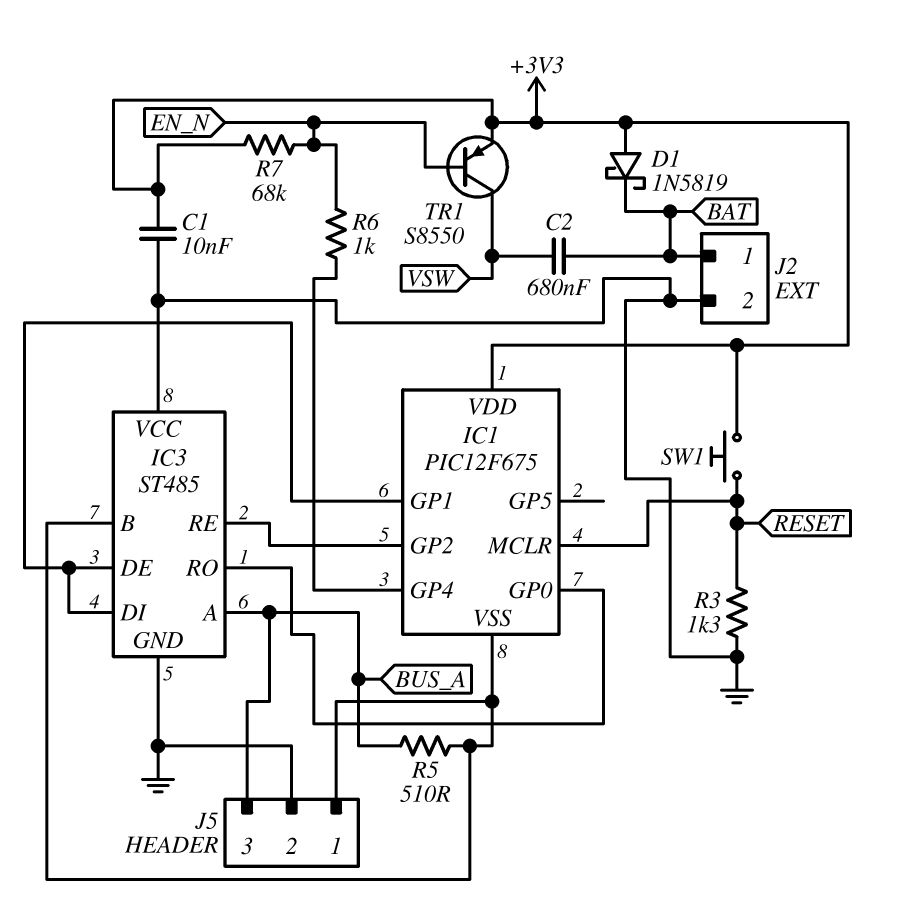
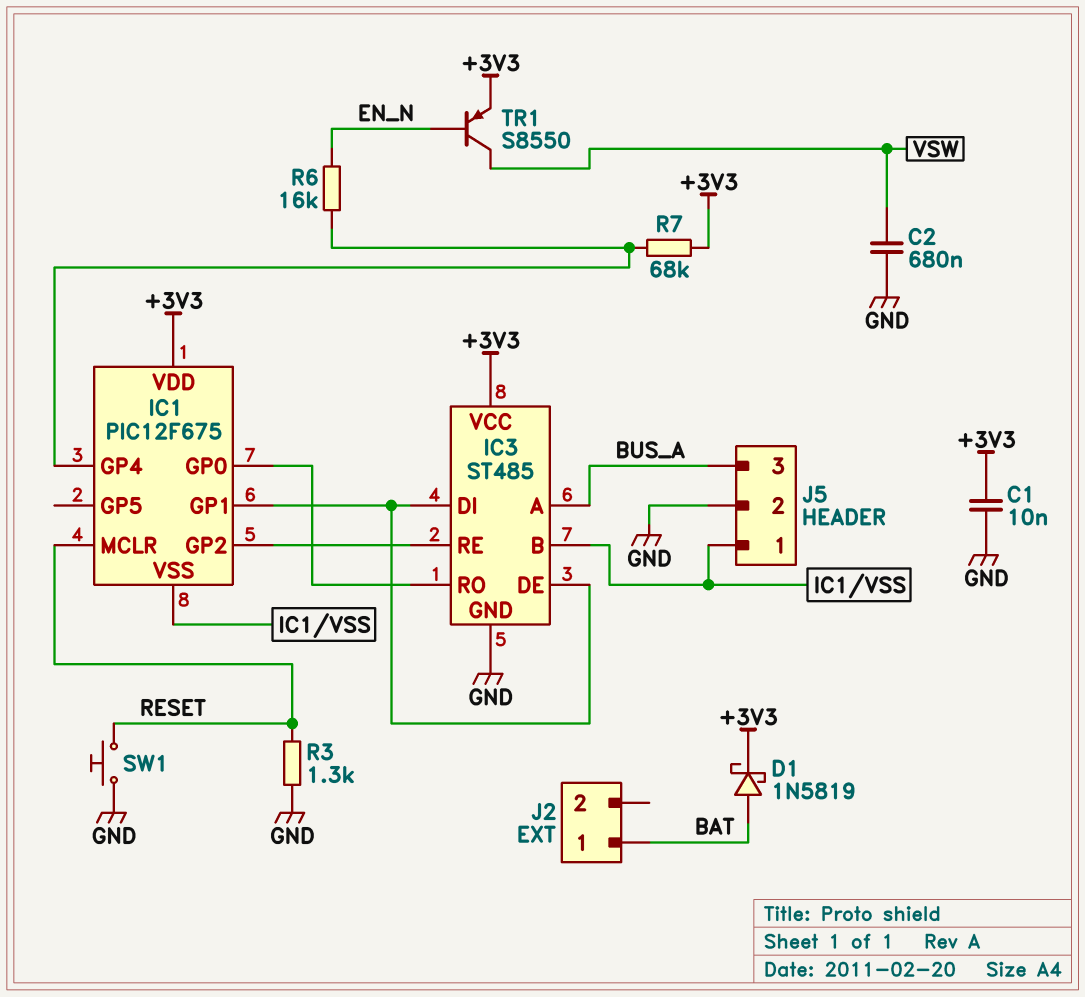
C2: 680nF (BAT, VSW) -> 680nF (GND, VSW)
D1: schottky 1N5819 (A +3V3, K BAT) -> schottky 1N5819 (A BAT, K +3V3)
IC3 pin VCC: GND -> +3V3
J2 pin 2: GND -> none
R5: 510 (BUS_A, IC1/VSS) -> none
R6: 1k (EN_N, IC1/GP4) -> 16k (EN_N, IC1/GP4)
R7: 68k (+3V3, EN_N) -> 68k (+3V3, IC1/GP4)
SW1: button (+3V3, RESET) -> button (GND, RESET)

